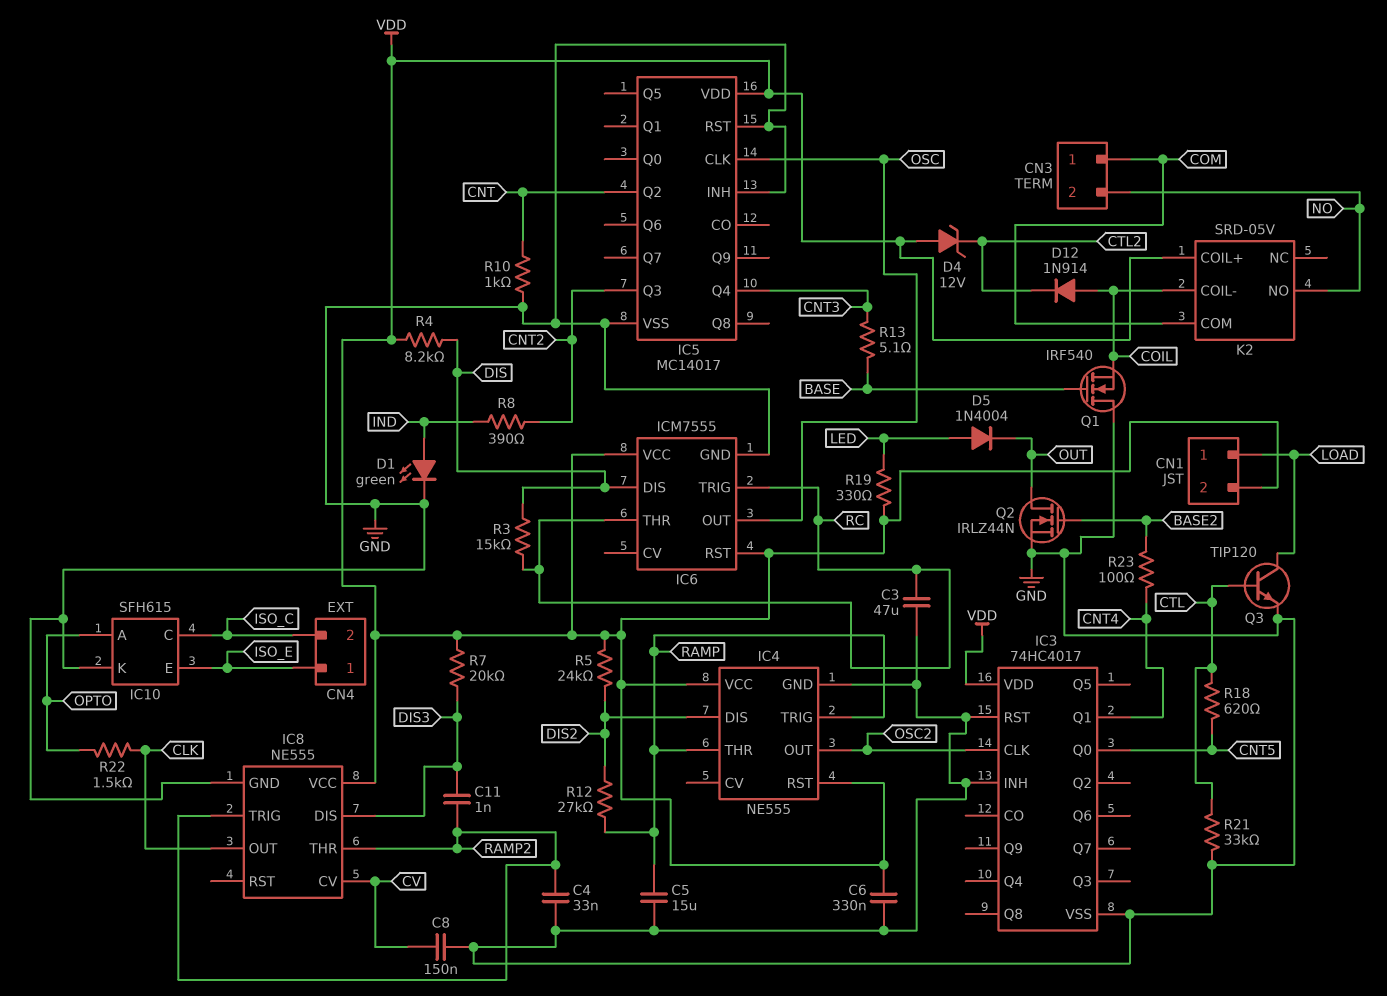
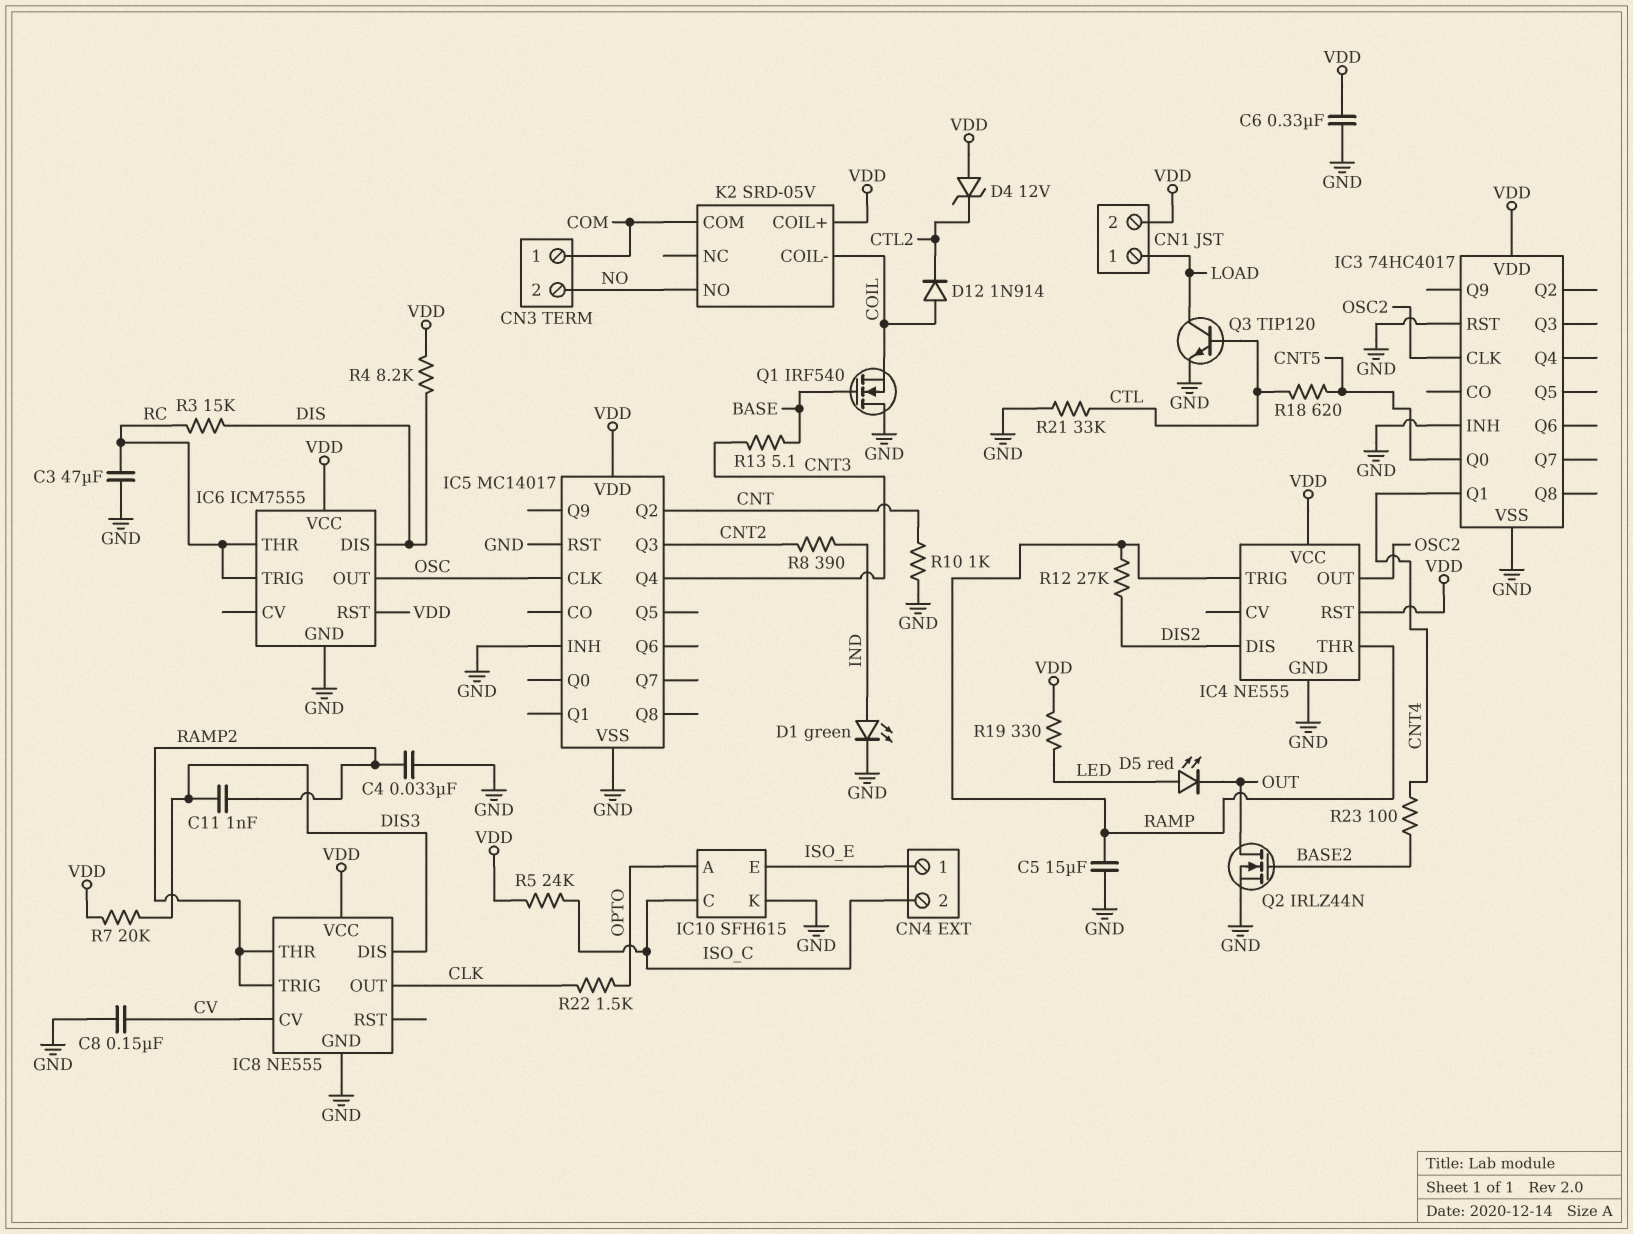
D5: diode 1N4004 (A LED, K OUT) -> LED red (A LED, K OUT)
R5: 24k (DIS2, VDD) -> 24k (ISO_C, VDD)

